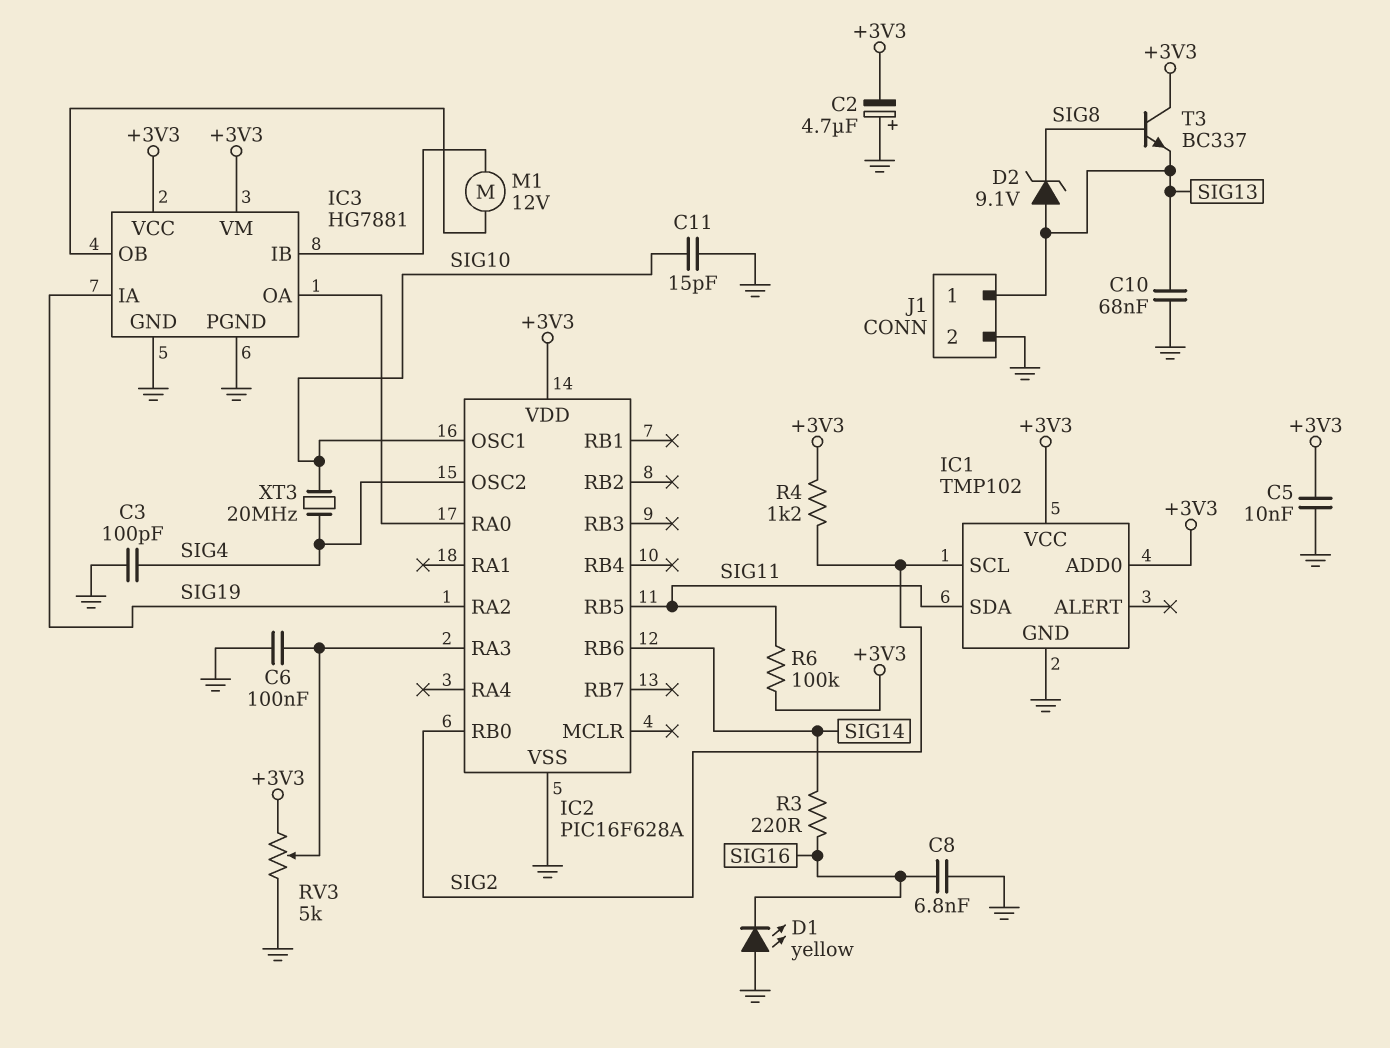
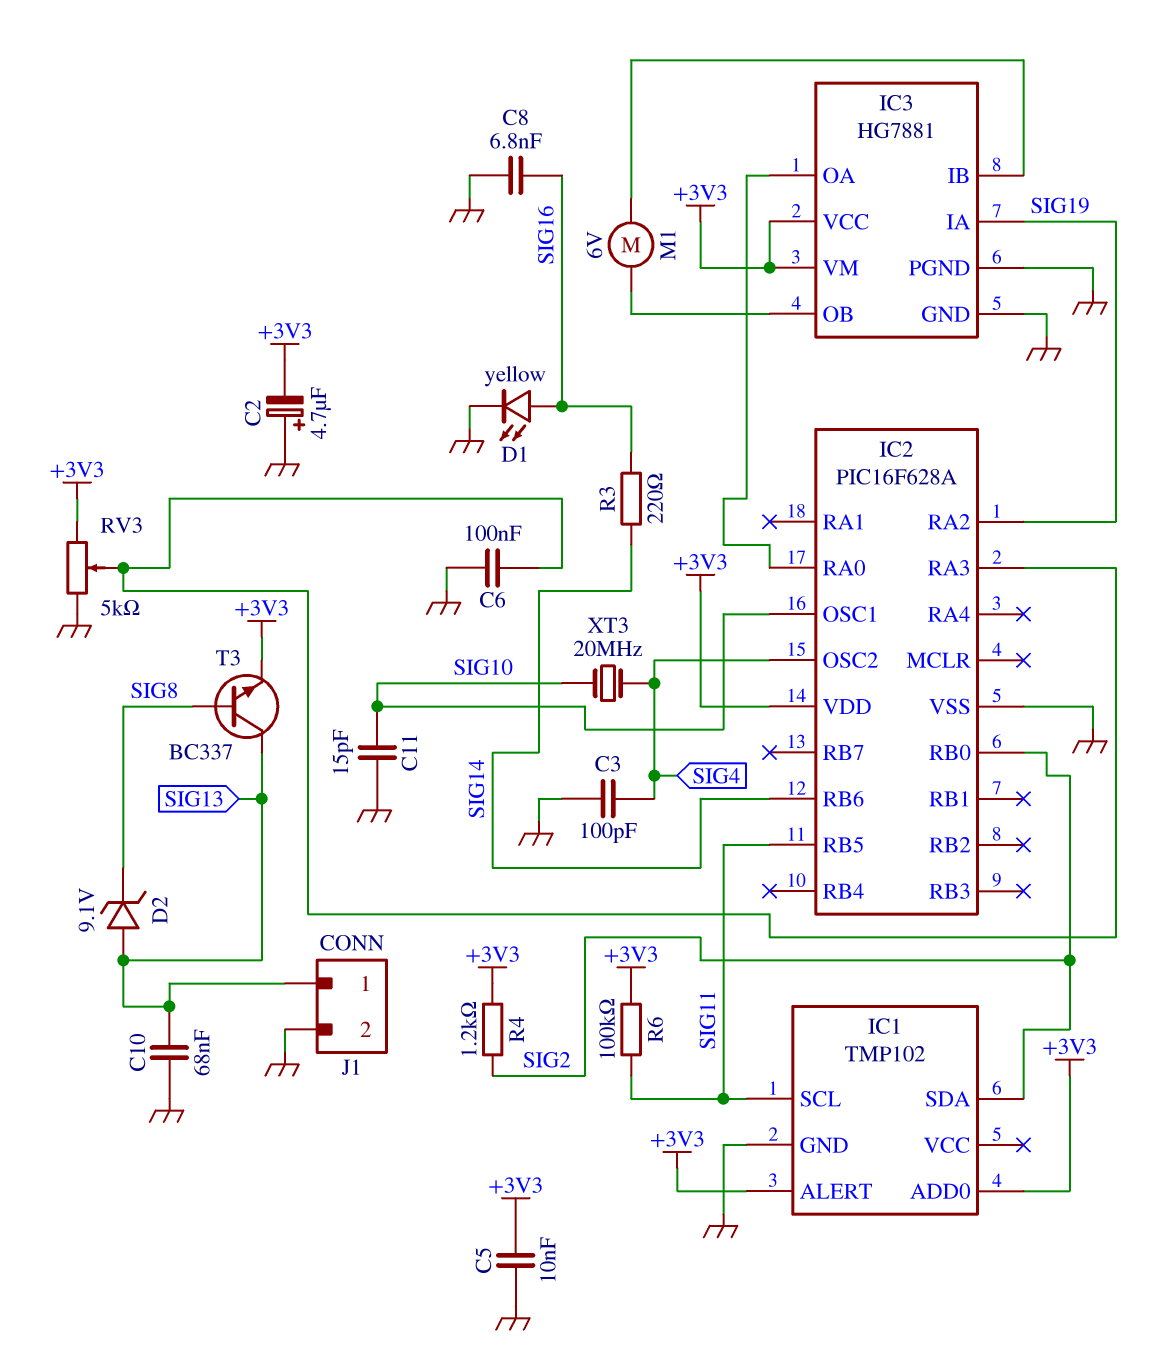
D1: LED yellow (A GND, K SIG16) -> LED yellow (A SIG16, K GND)
IC1 pin ALERT: none -> +3V3
IC1 pin SCL: SIG2 -> SIG11
IC1 pin SDA: SIG11 -> SIG2
IC1 pin VCC: +3V3 -> none
M1: motor 12V (IC3/IB, IC3/OB) -> motor 6V (IC3/IB, IC3/OB)
T3: NPN BC337 (B SIG8, C +3V3, E SIG13) -> NPN BC337 (B SIG8, C SIG13, E +3V3)

